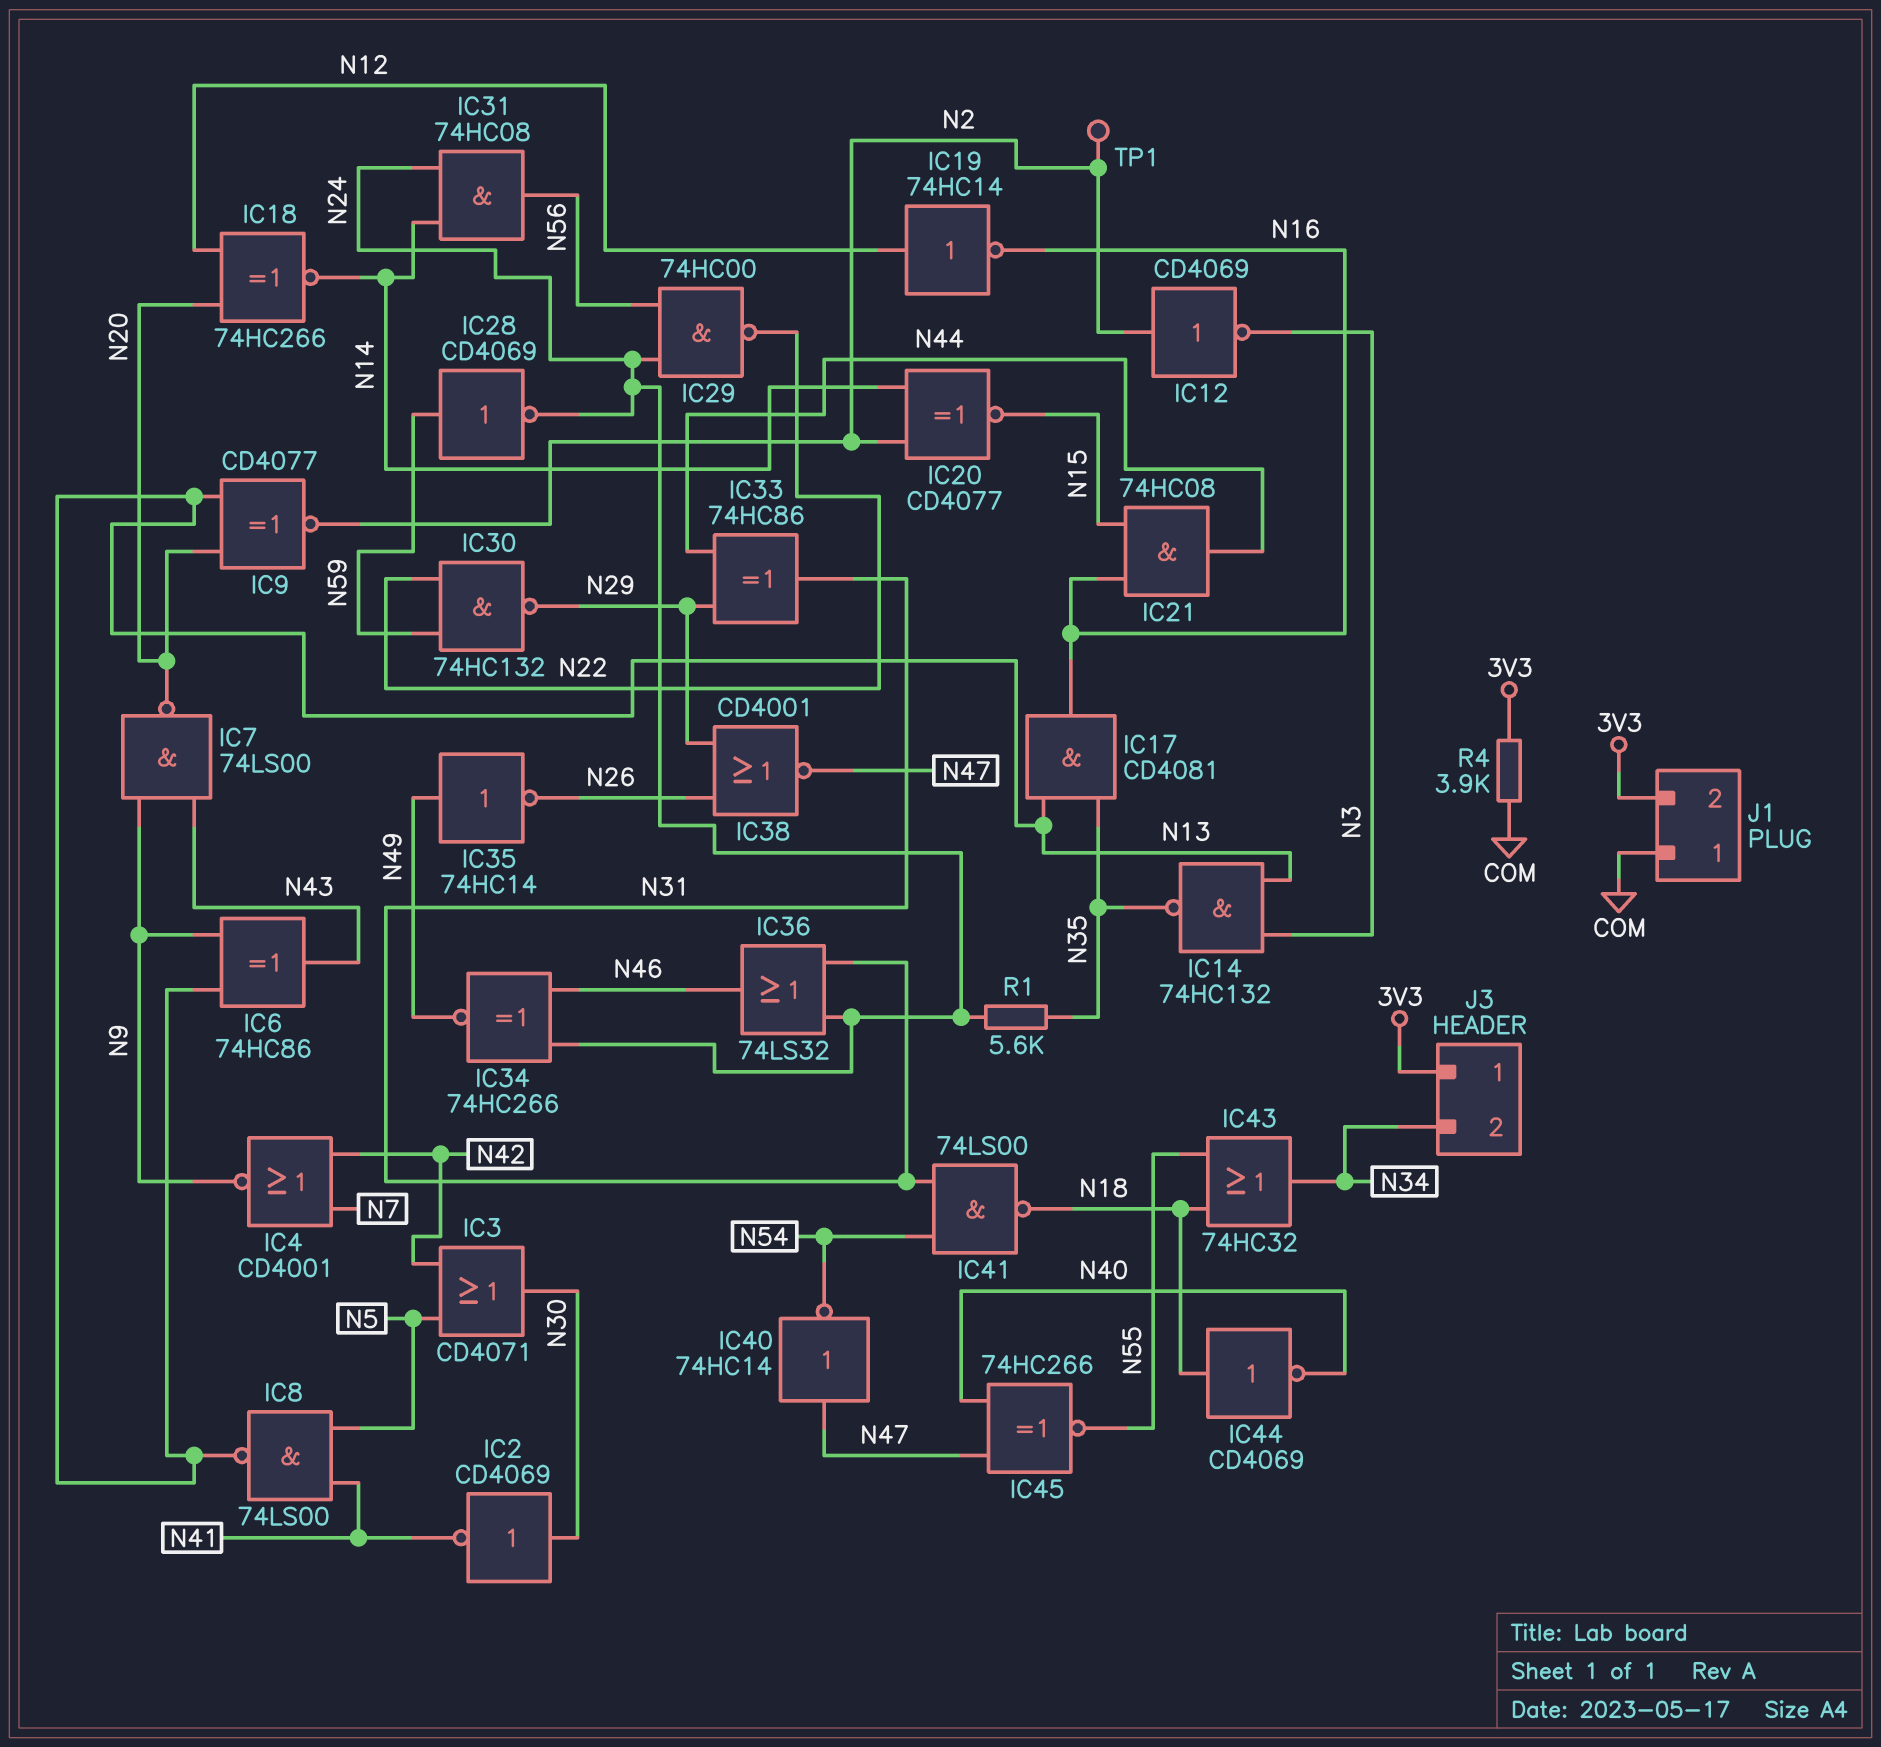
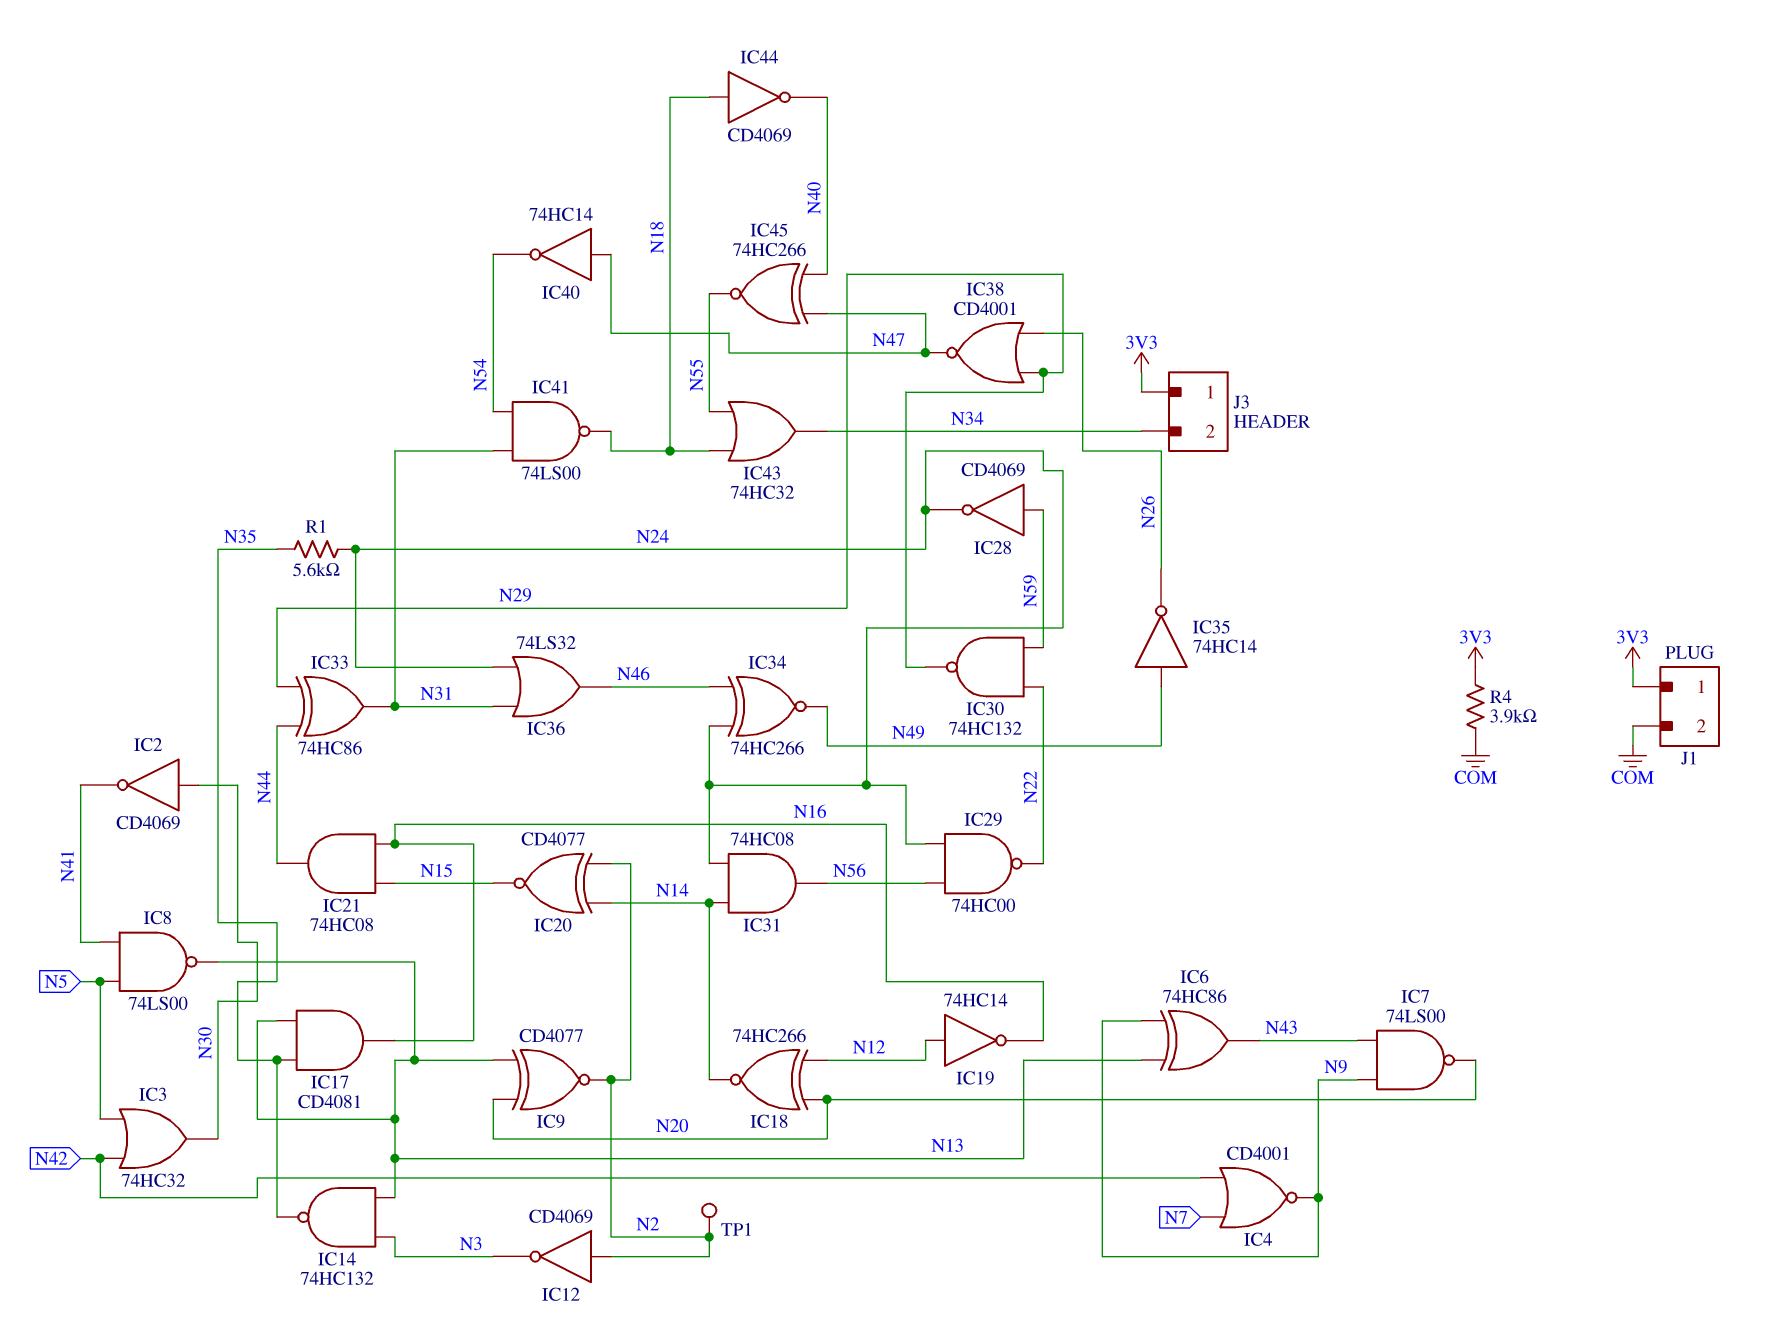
IC3: OR CD4071 (in N5, in N42, out N30) -> OR 74HC32 (in N5, in N42, out N30)
J1 pin 1: COM -> 3V3
J1 pin 2: 3V3 -> COM

